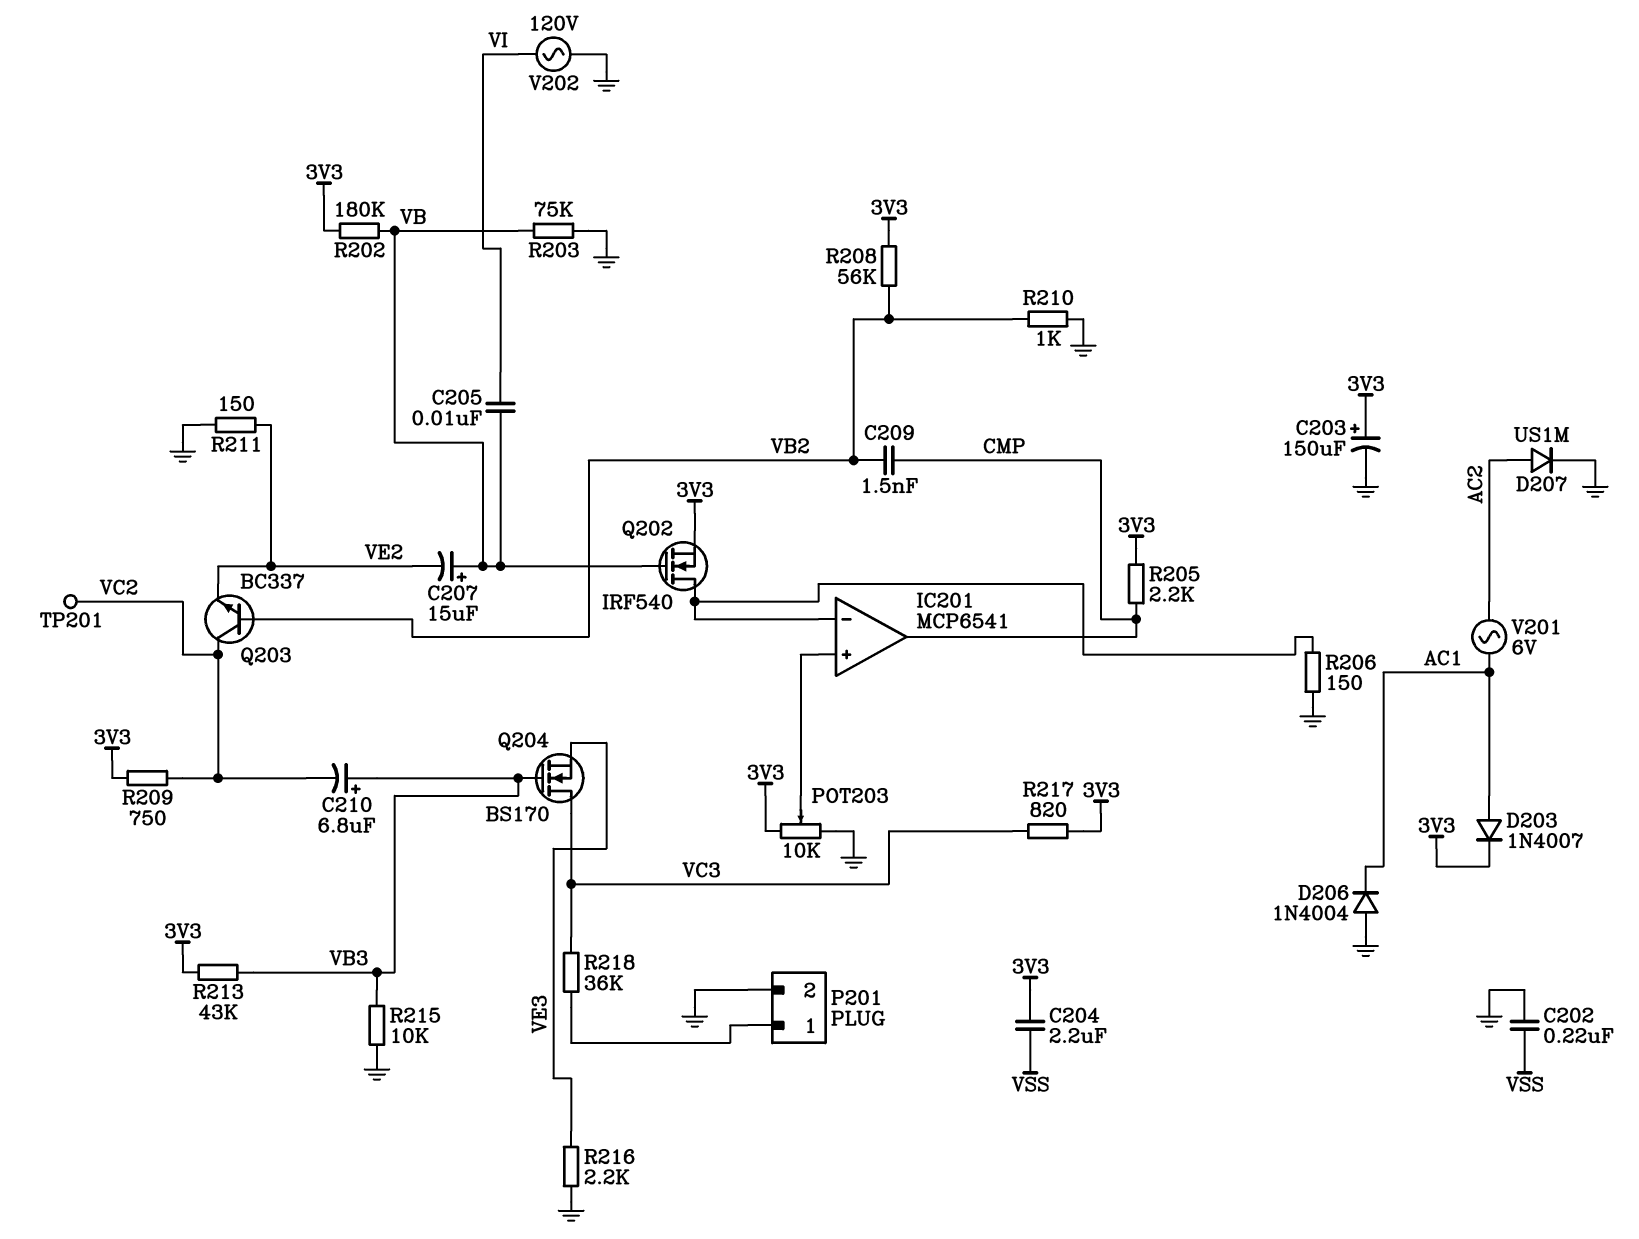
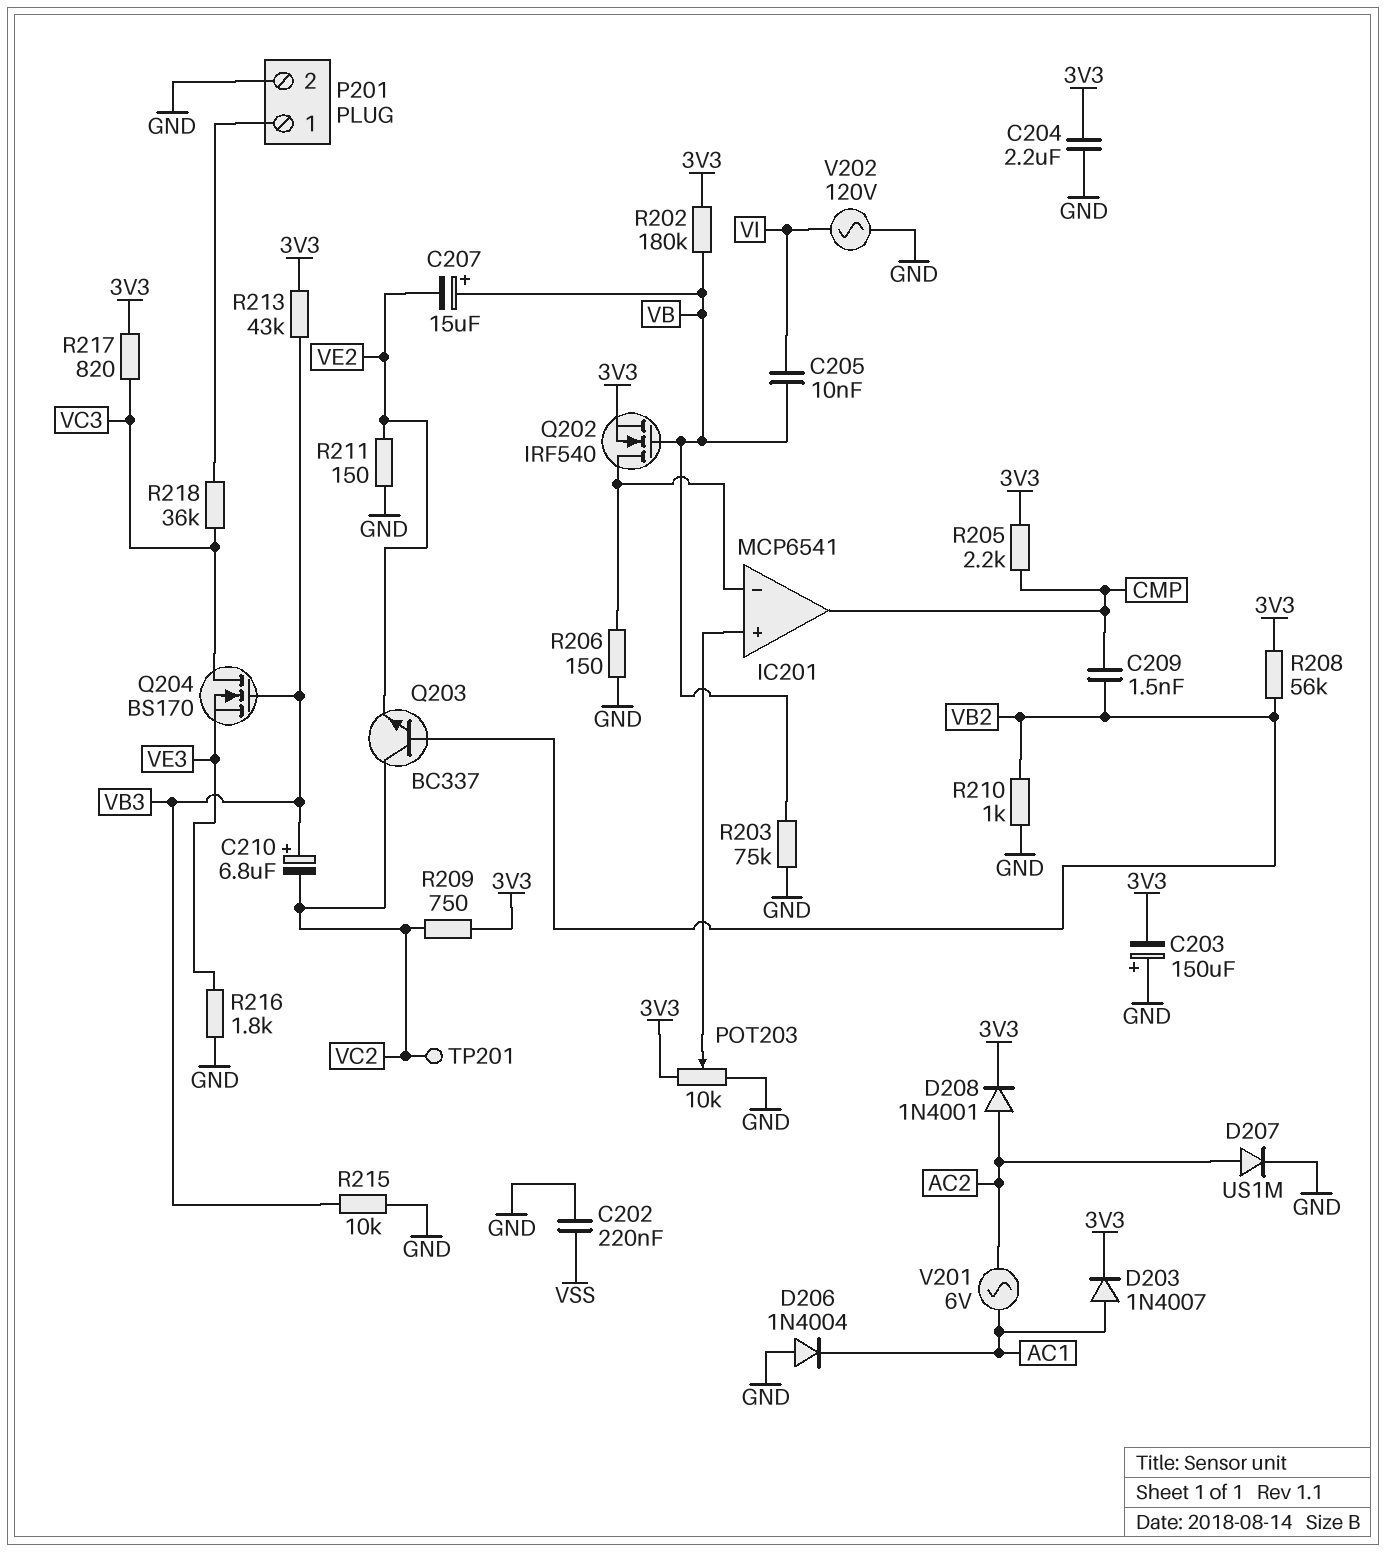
C203: 150uF (plus 3V3, minus GND) -> 150uF (plus GND, minus 3V3)
C204: 2.2uF (3V3, VSS) -> 2.2uF (3V3, GND)
D208: none -> diode 1N4001 (A AC2, K 3V3)
R216: 2.2k (GND, VE3) -> 1.8k (GND, VE3)

